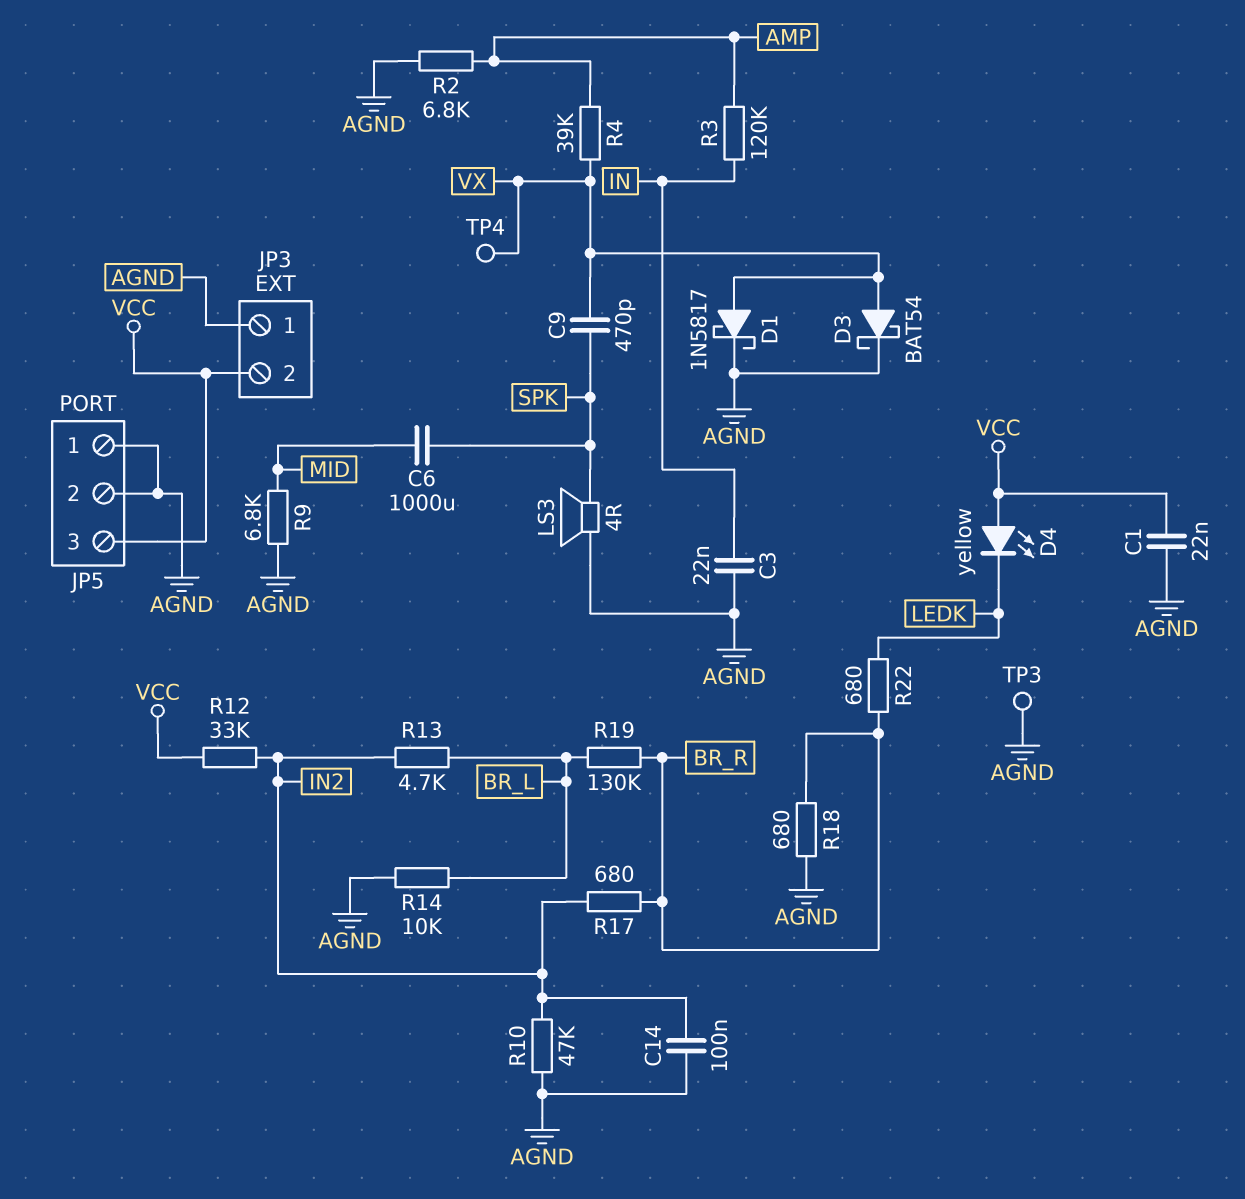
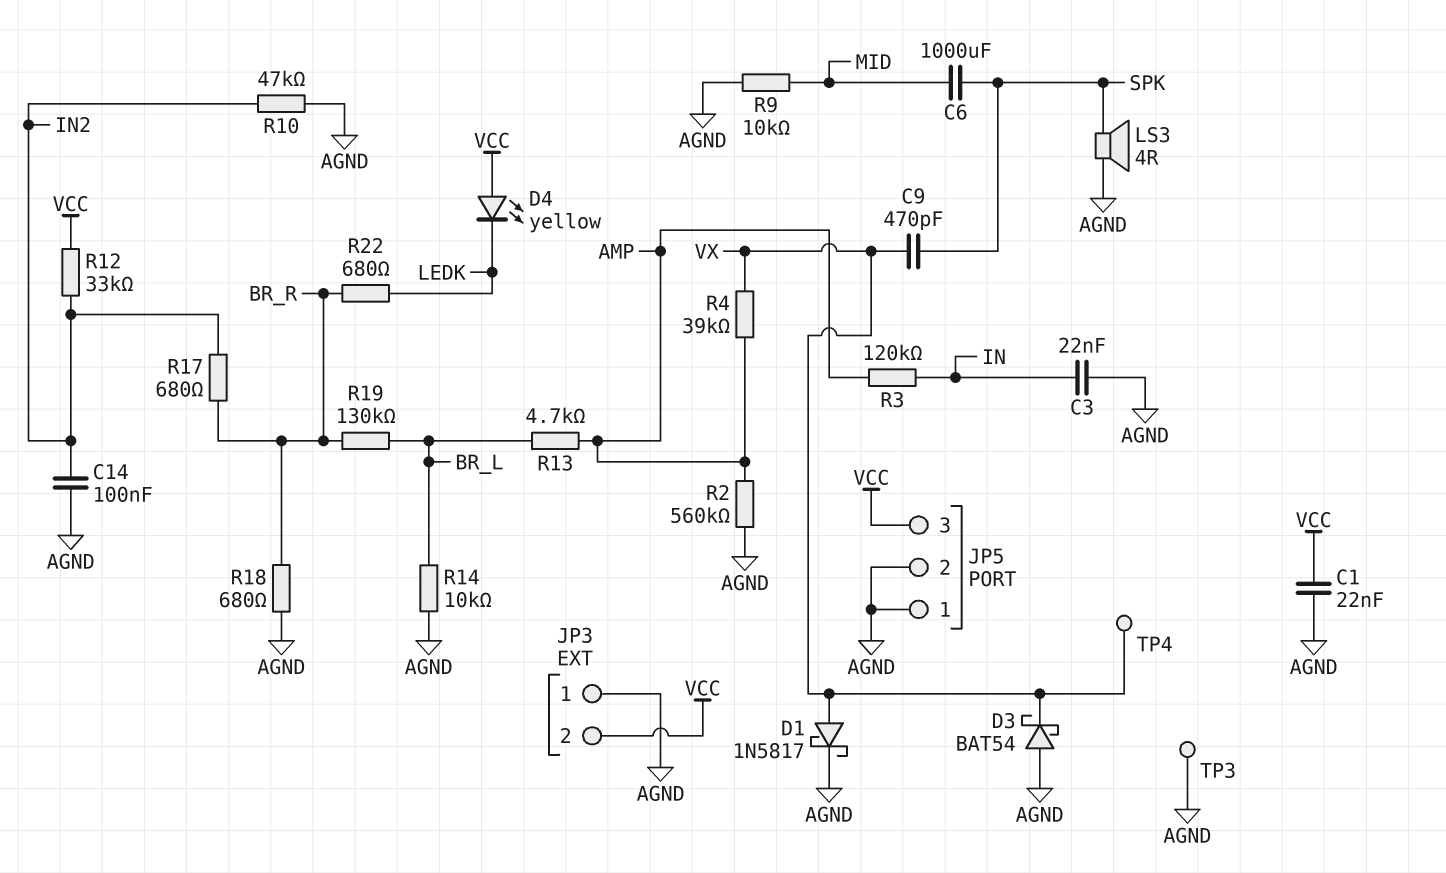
D3: schottky BAT54 (A VX, K AGND) -> schottky BAT54 (A AGND, K VX)
R2: 6.8k (AGND, AMP) -> 560k (AGND, AMP)
R9: 6.8k (AGND, MID) -> 10k (AGND, MID)
R13: 4.7k (BR_L, IN2) -> 4.7k (AMP, BR_L)

